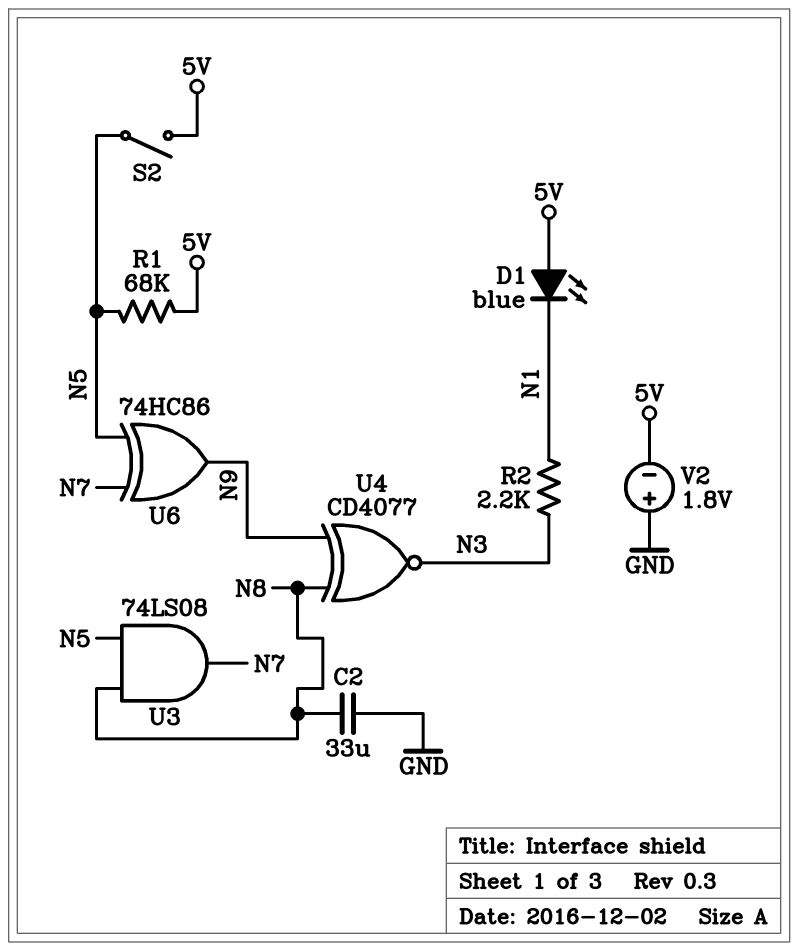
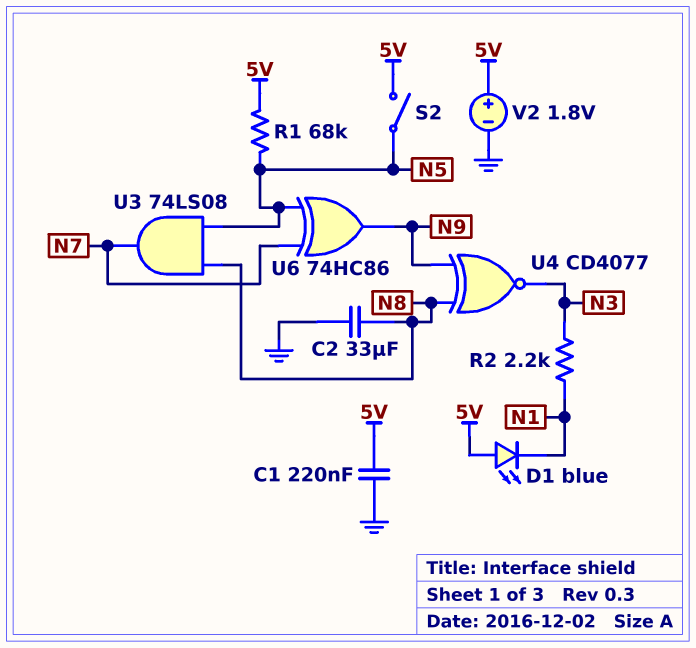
C1: none -> 220nF (5V, GND)
V2: 1.8V (plus GND, minus 5V) -> 1.8V (plus 5V, minus GND)

